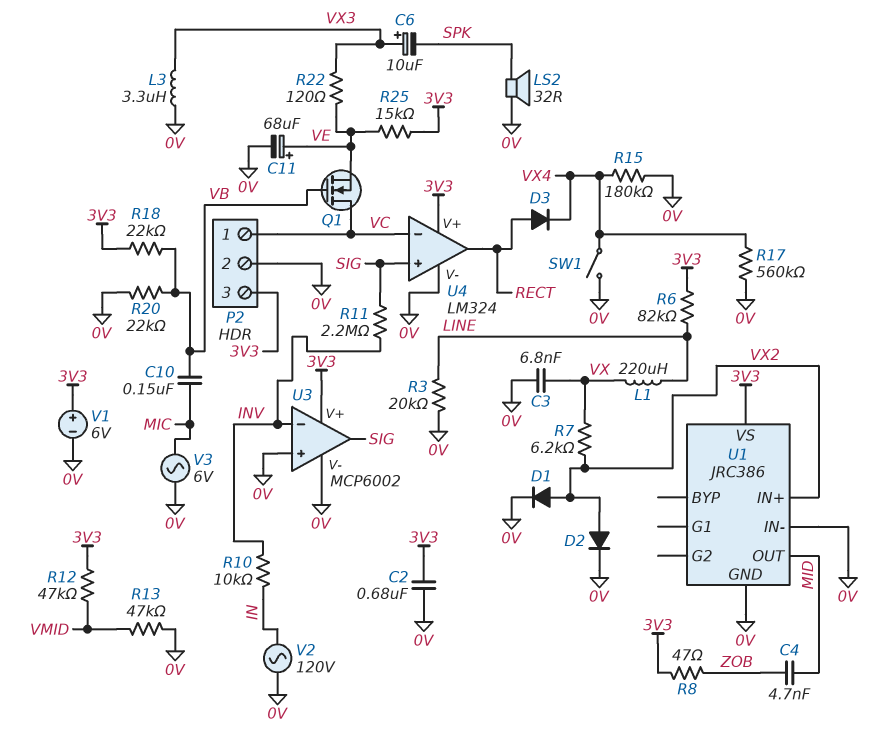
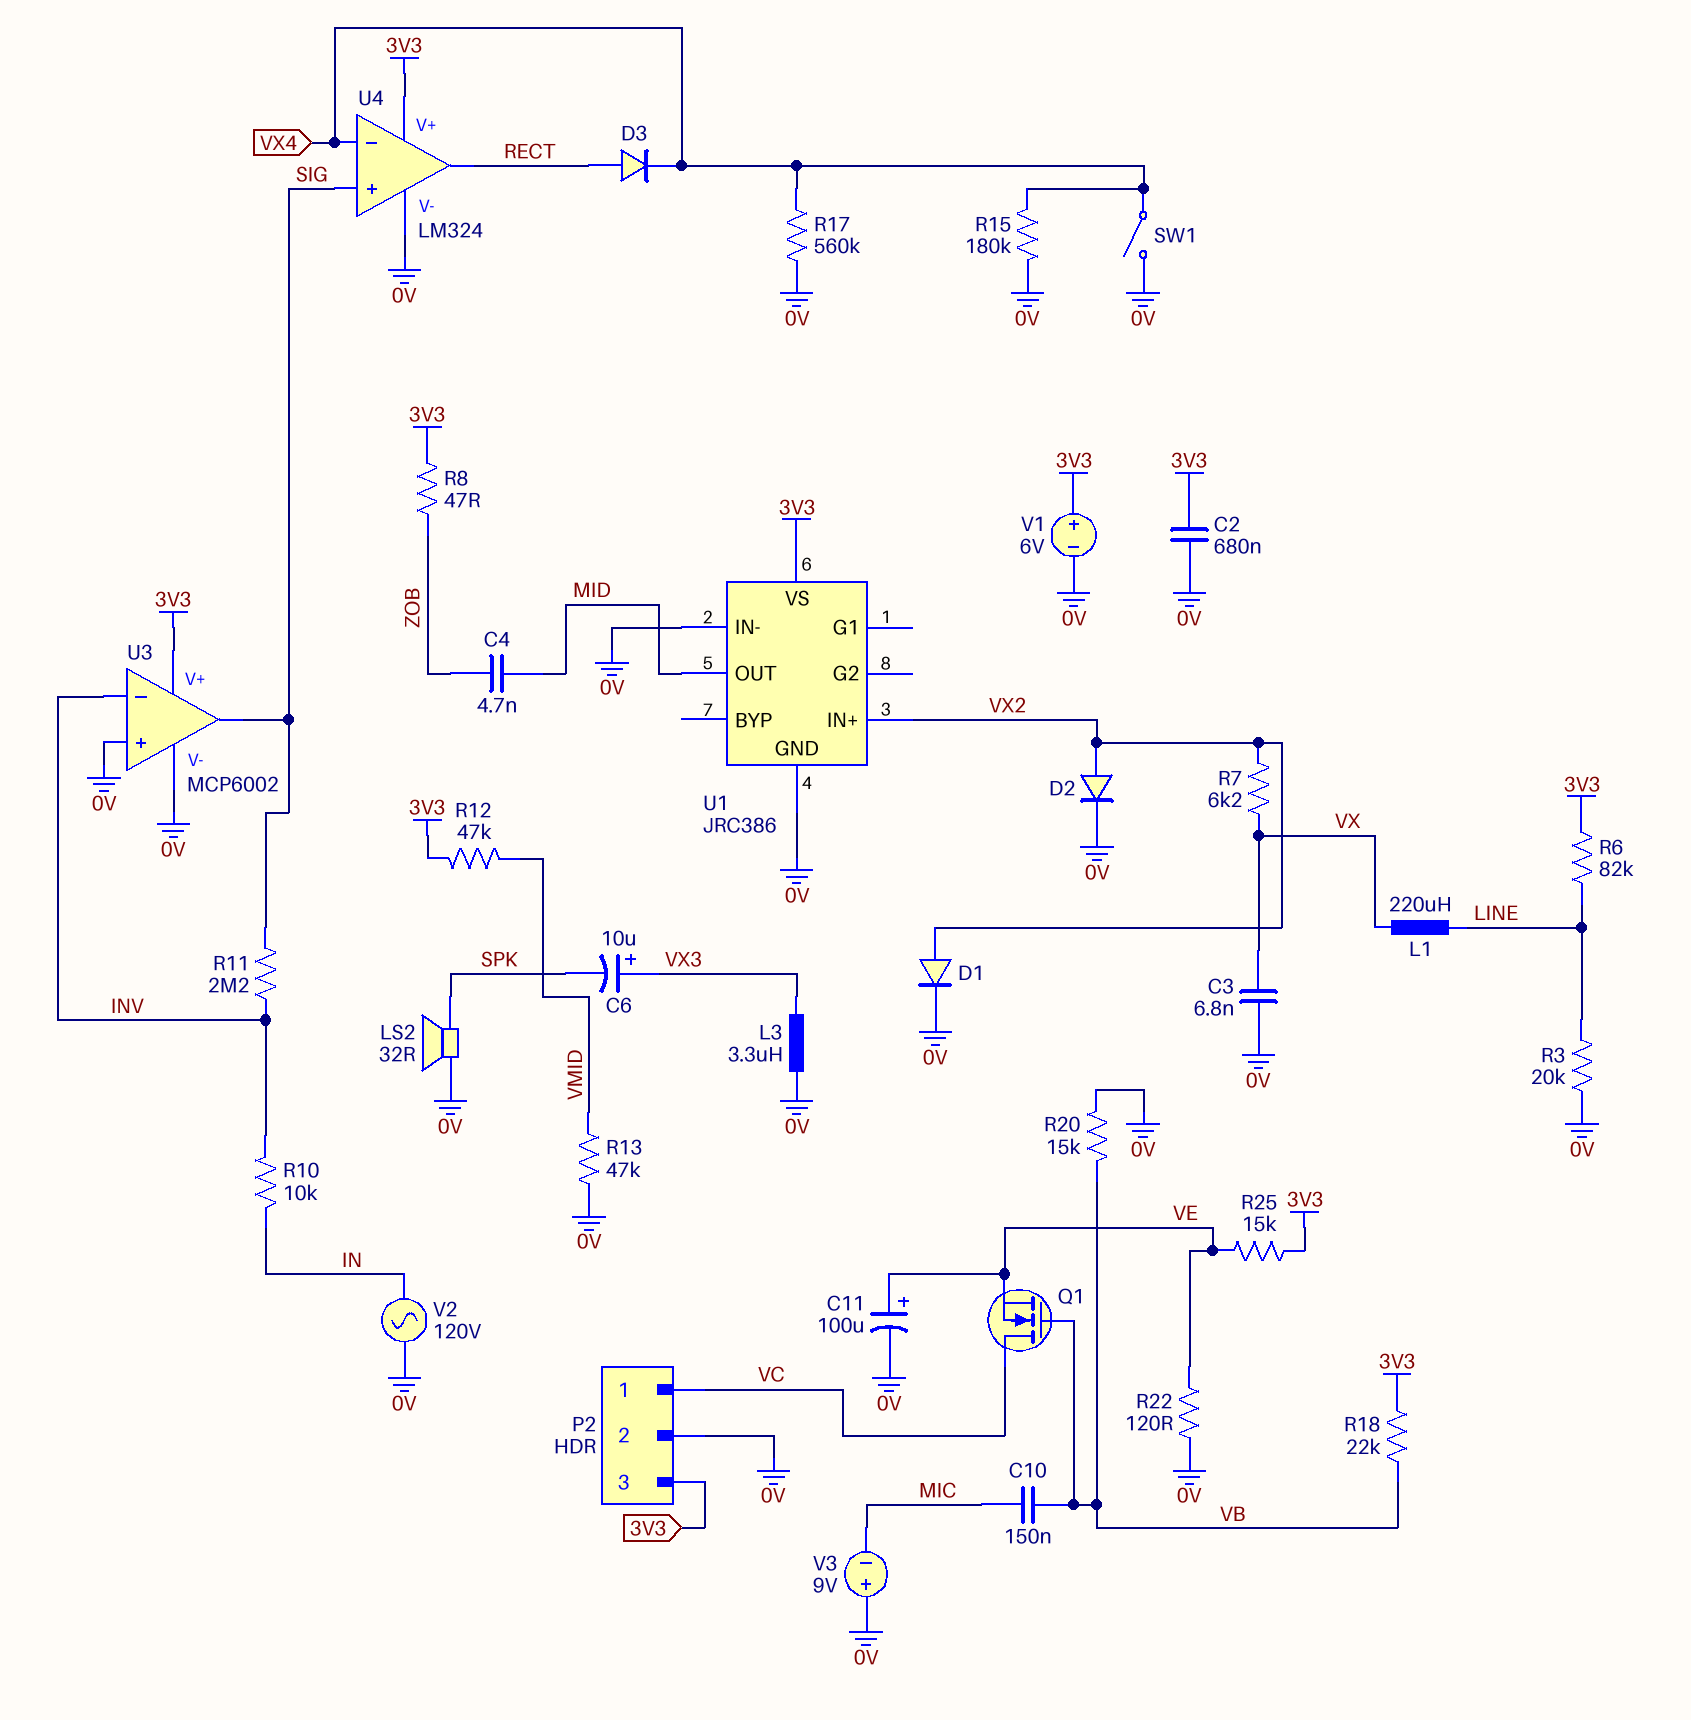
C11: 68uF (plus VE, minus 0V) -> 100uF (plus VE, minus 0V)
R20: 22k (0V, VB) -> 15k (0V, VB)
R22: 120 (VE, VX3) -> 120 (0V, VE)
U4 pin in-: VC -> VX4
V3: AC 6V (0V, MIC) -> 9V (plus 0V, minus MIC)

